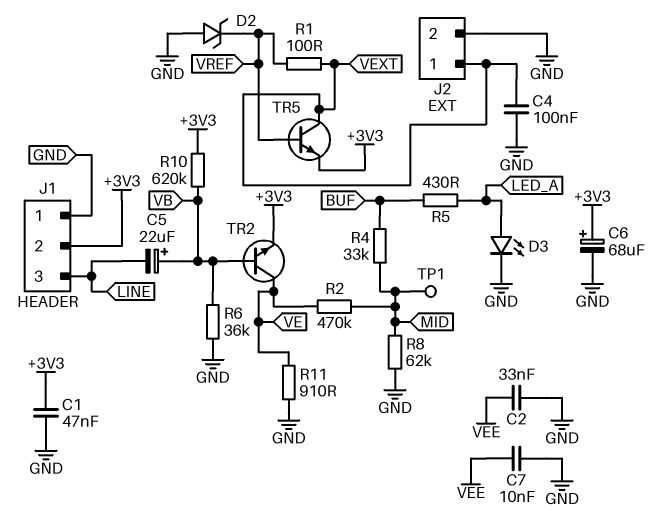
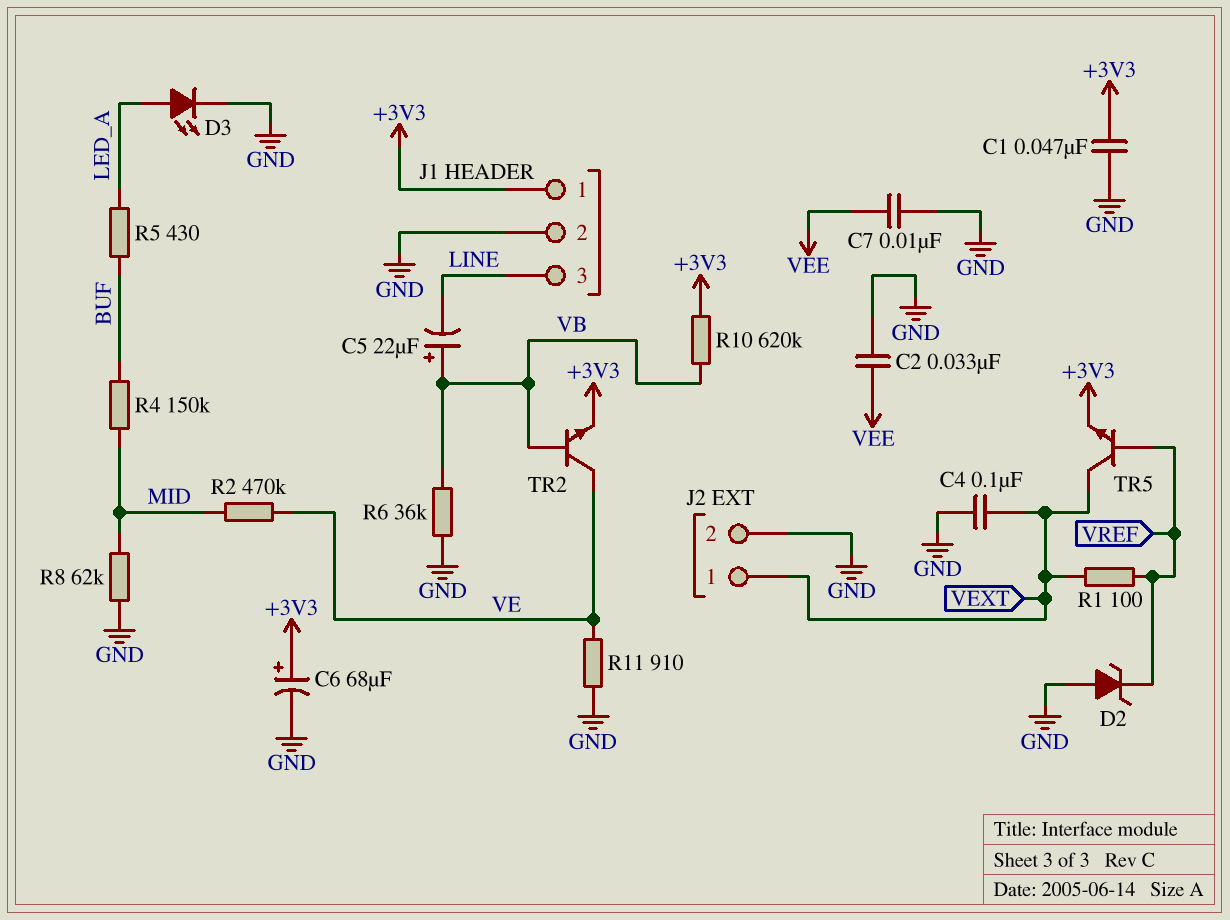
J1 pin 1: GND -> +3V3
J1 pin 2: +3V3 -> GND
R4: 33k (BUF, MID) -> 150k (BUF, MID)
TP1: test point (MID) -> none

